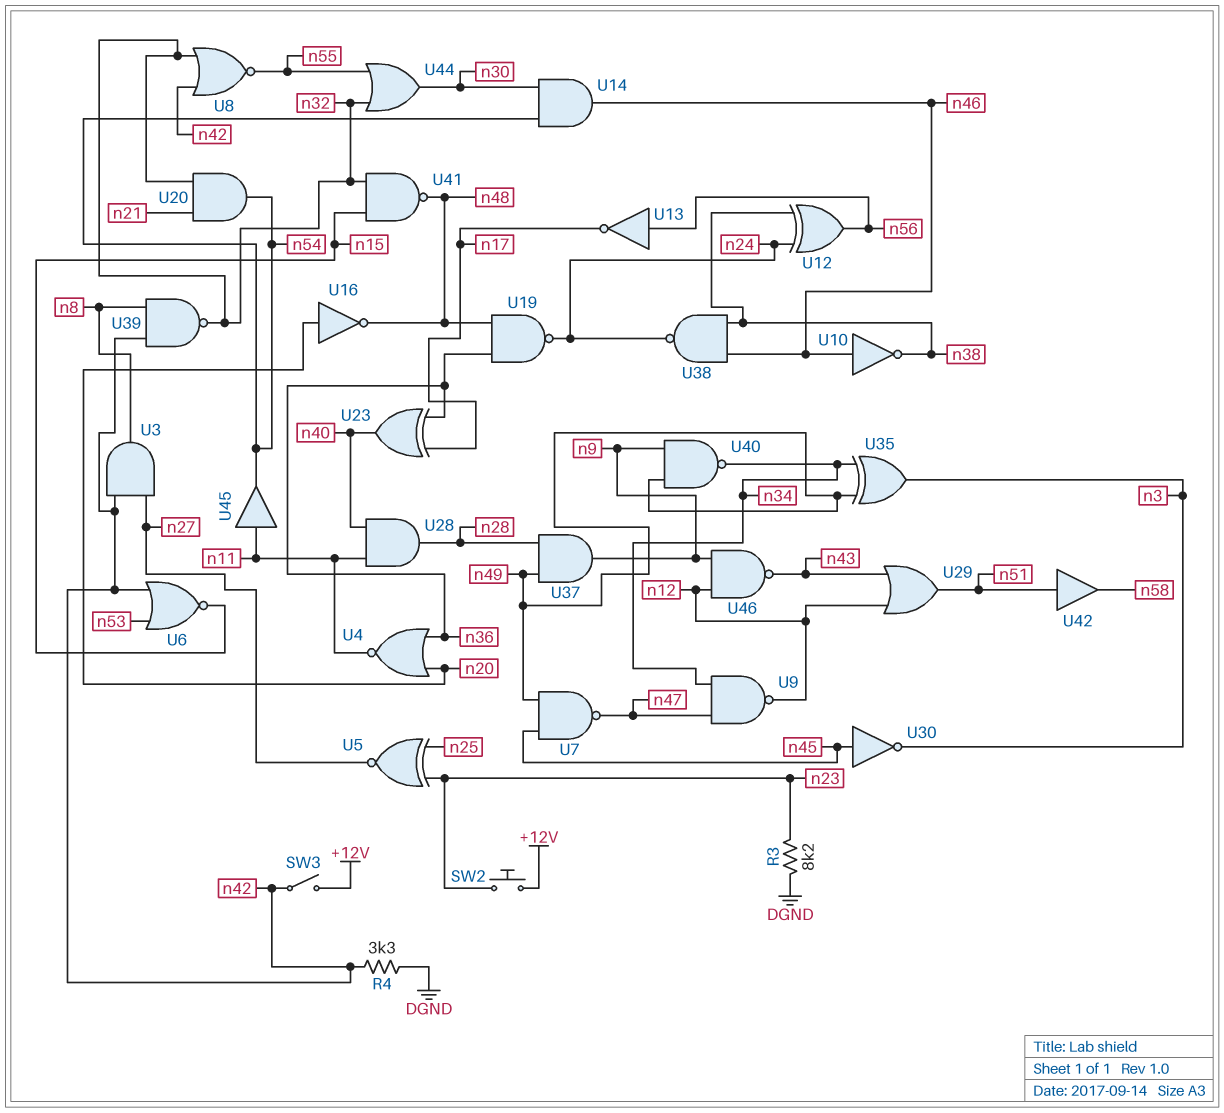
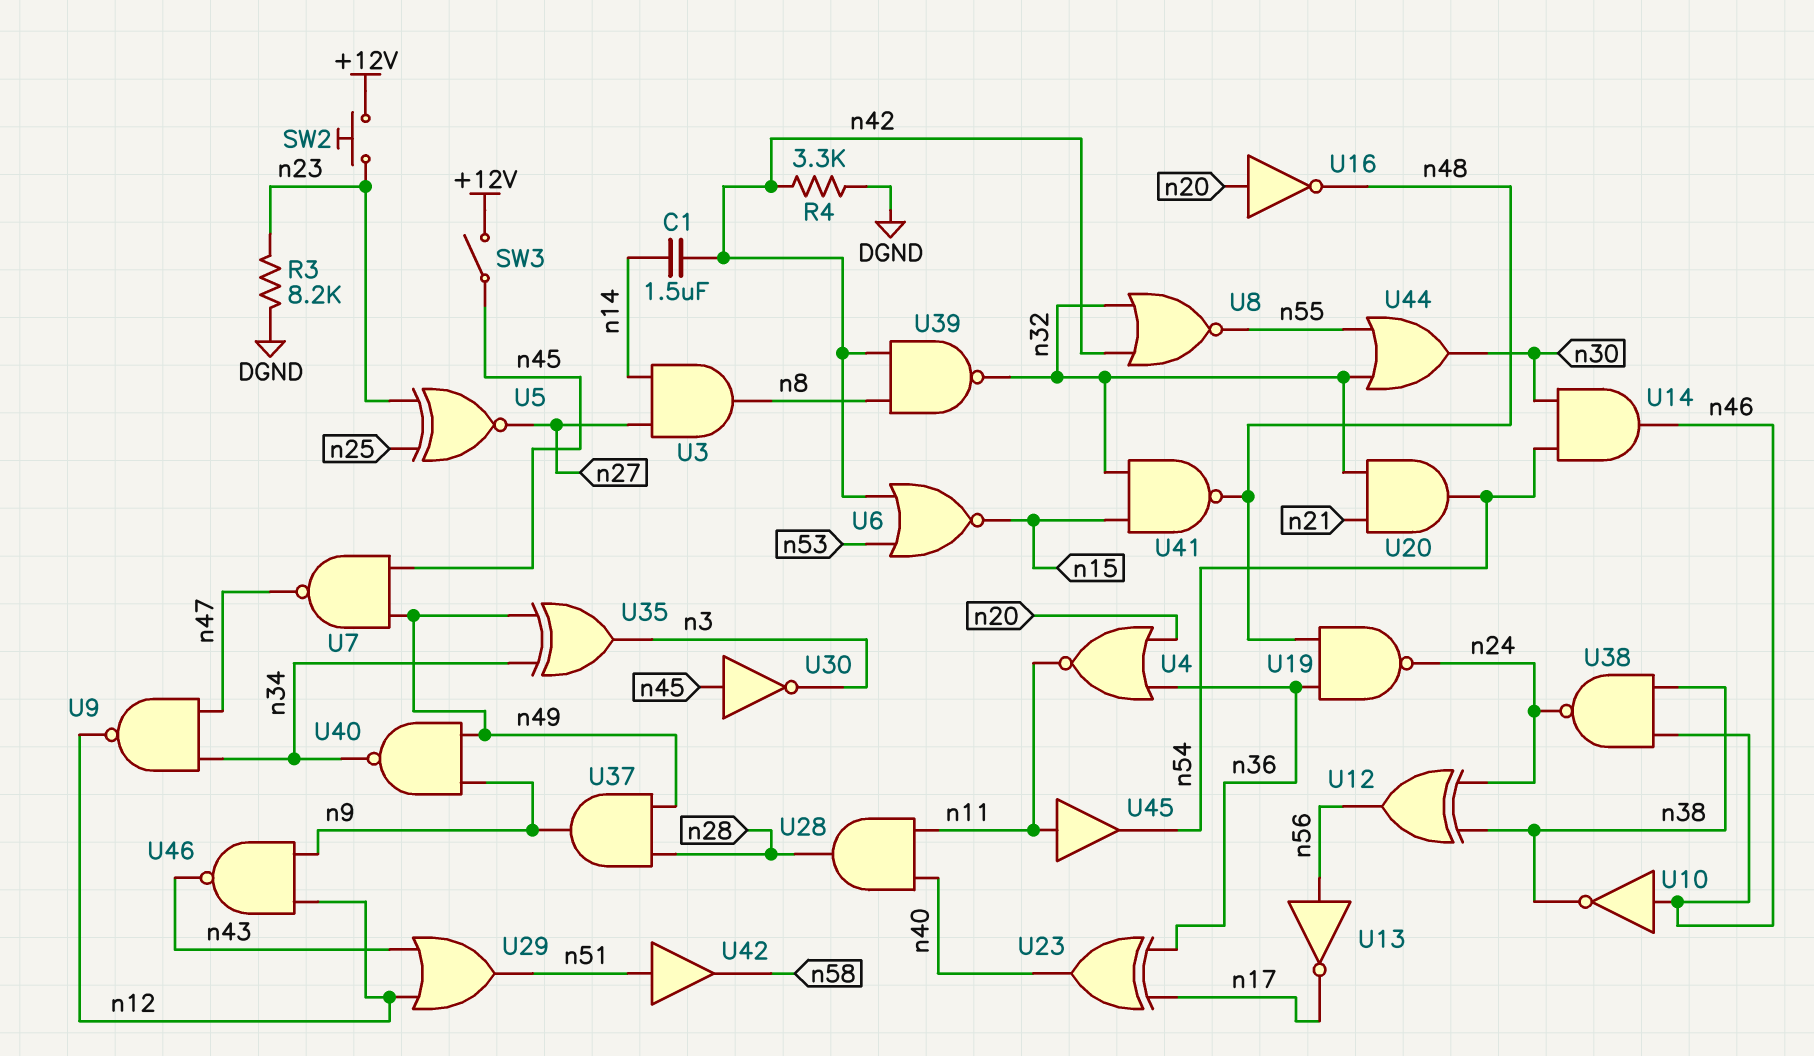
C1: none -> 1.5uF (n14, n42)
SW3: switch (+12V, n42) -> switch (+12V, n45)
U3: AND (in n27, in n42, out n8) -> AND (in n14, in n27, out n8)

